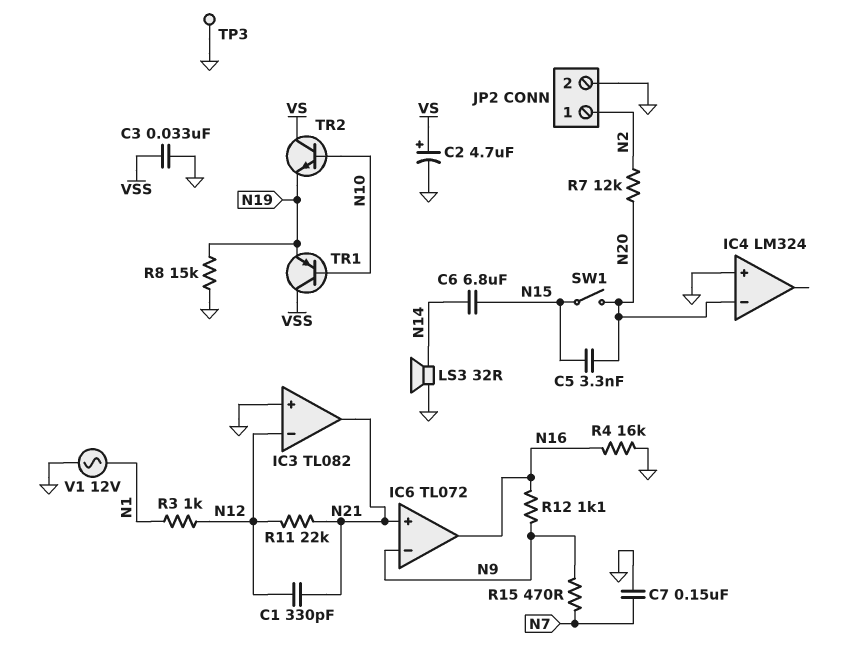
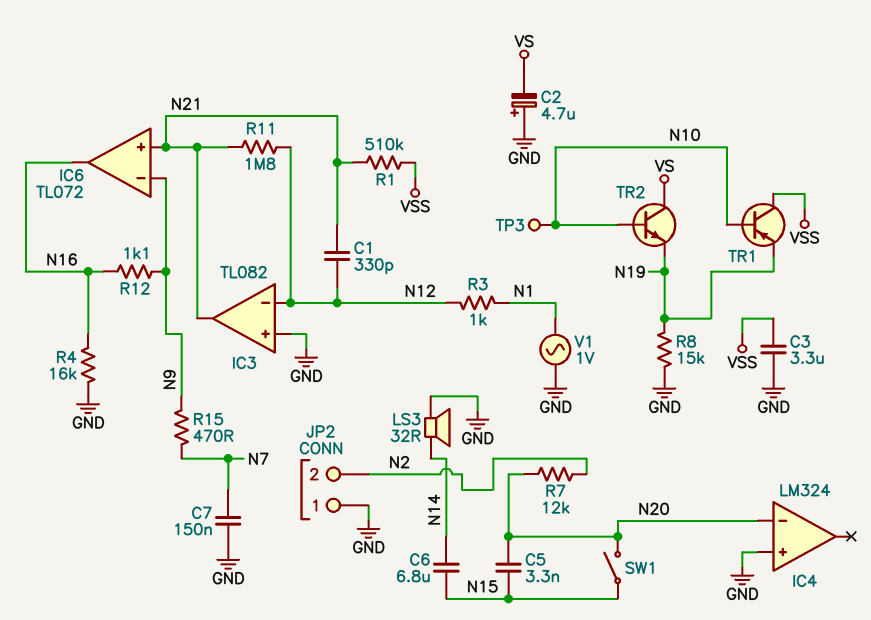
C2: 4.7uF (plus VS, minus GND) -> 4.7uF (plus GND, minus VS)
C3: 33nF (GND, VSS) -> 3.3uF (GND, VSS)
JP2 pin 1: N2 -> GND
JP2 pin 2: GND -> N2
R1: none -> 510k (N21, VSS)
R11: 22k (N12, N21) -> 1.8M (N12, N21)
TP3: test point (GND) -> test point (N10)
V1: AC 12V (GND, N1) -> AC 1V (GND, N1)

